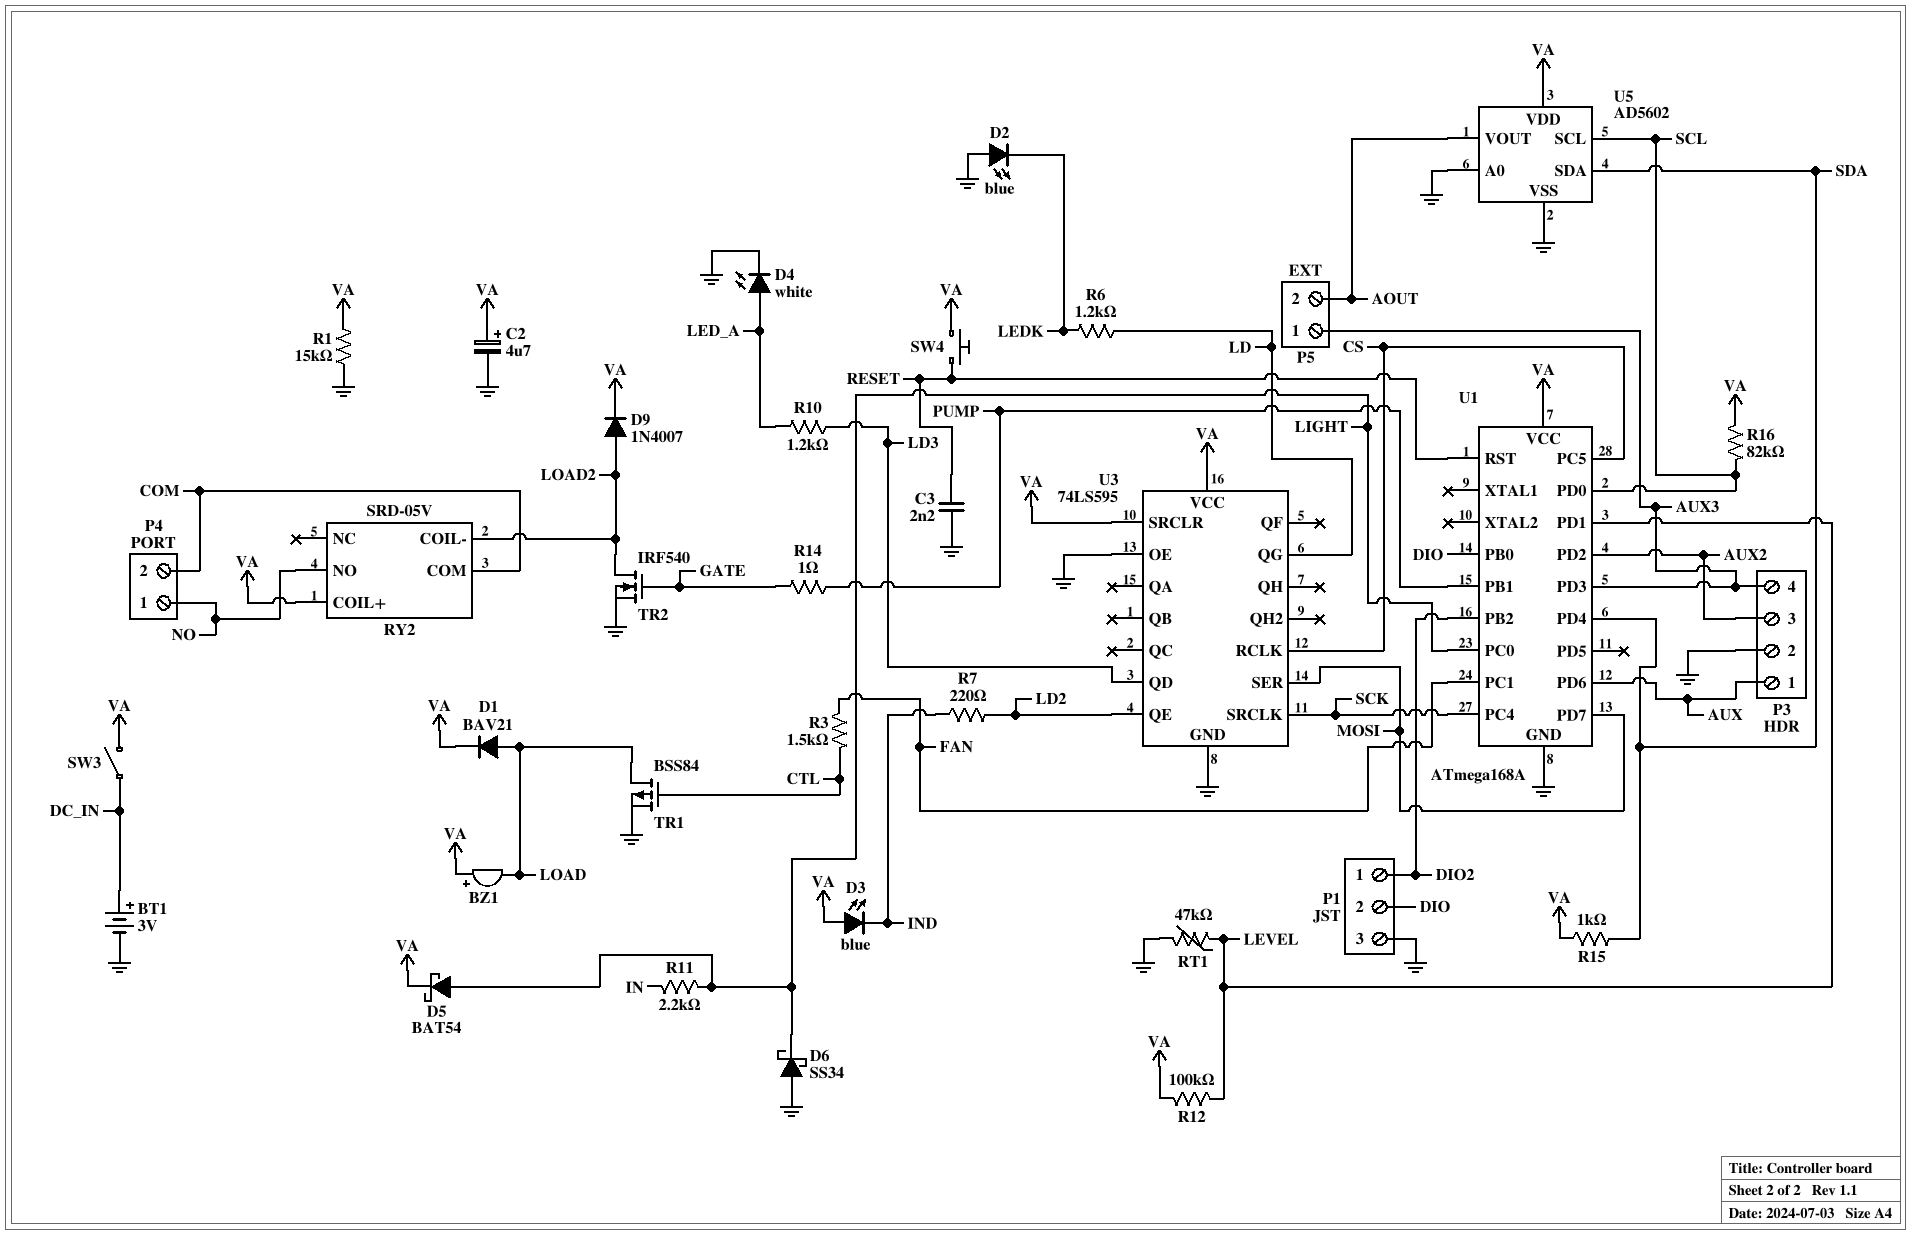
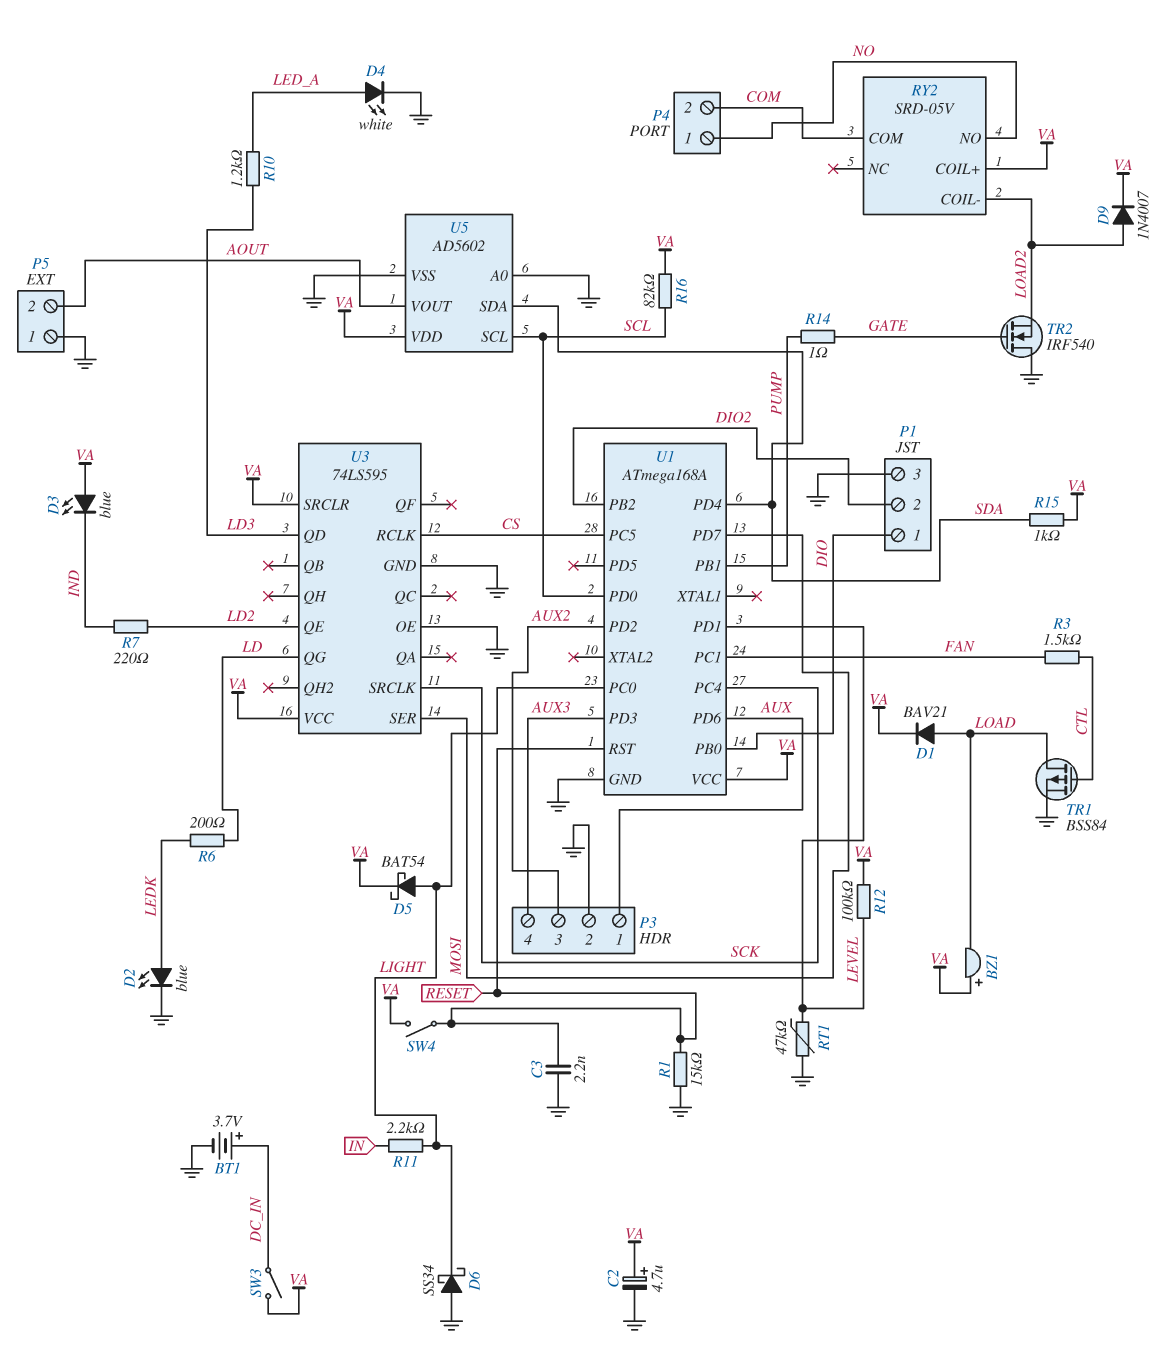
BT1: 3V (plus DC_IN, minus GND) -> 3.7V (plus DC_IN, minus GND)
D2: LED blue (A GND, K LEDK) -> LED blue (A LEDK, K GND)
P1 pin 1: DIO2 -> DIO
P1 pin 2: DIO -> DIO2
P5 pin 1: AUX3 -> GND
R1: 15k (GND, VA) -> 15k (GND, RESET)
R6: 1.2k (LD, LEDK) -> 200 (LD, LEDK)
SW4: button (RESET, VA) -> switch (RESET, VA)
TR2: NMOS IRF540 (G GATE, D LOAD2, S GND) -> NMOS IRF540 (G GATE, D GND, S LOAD2)

